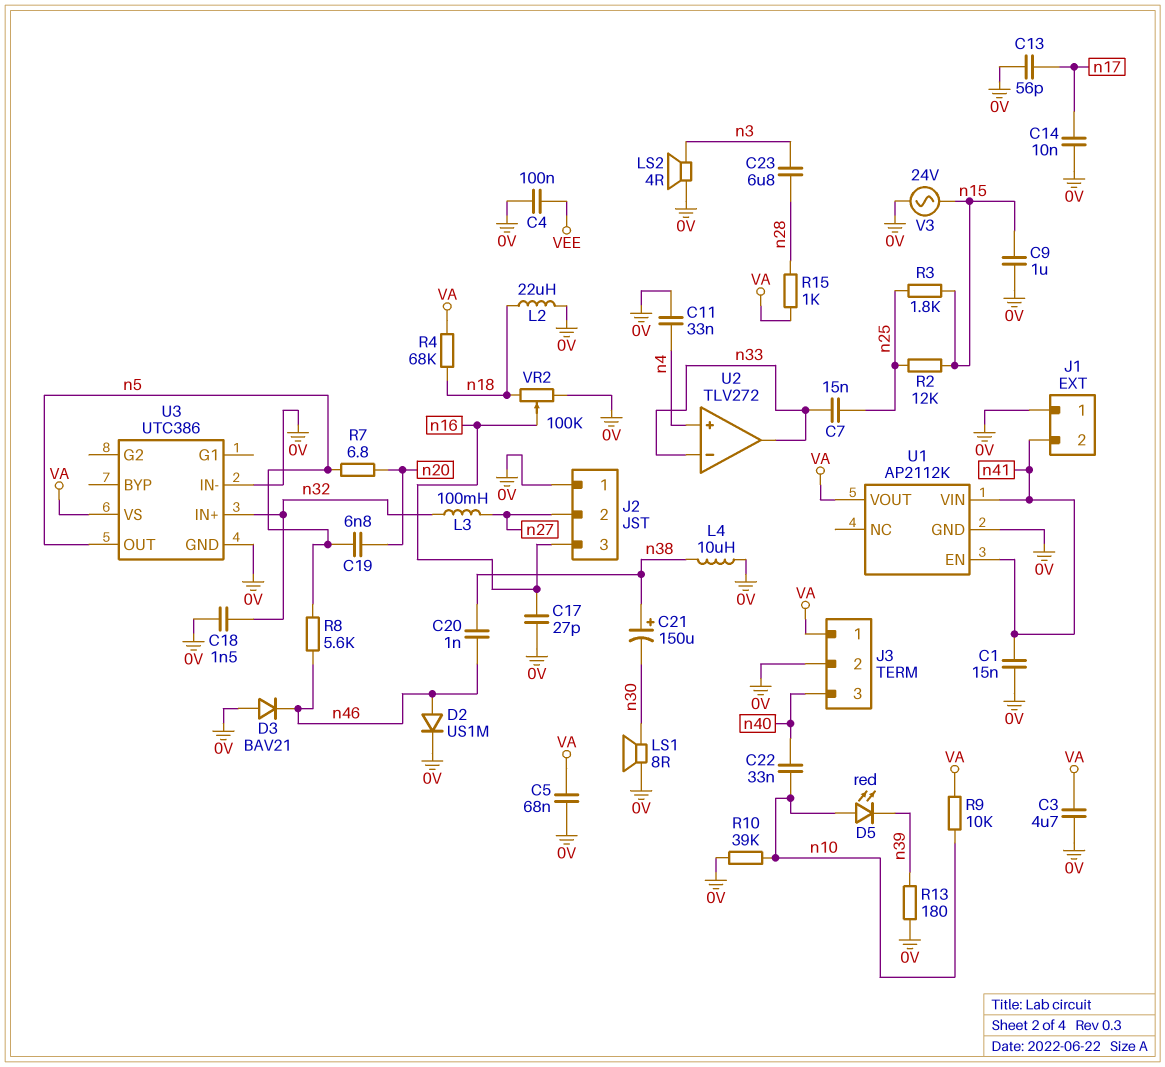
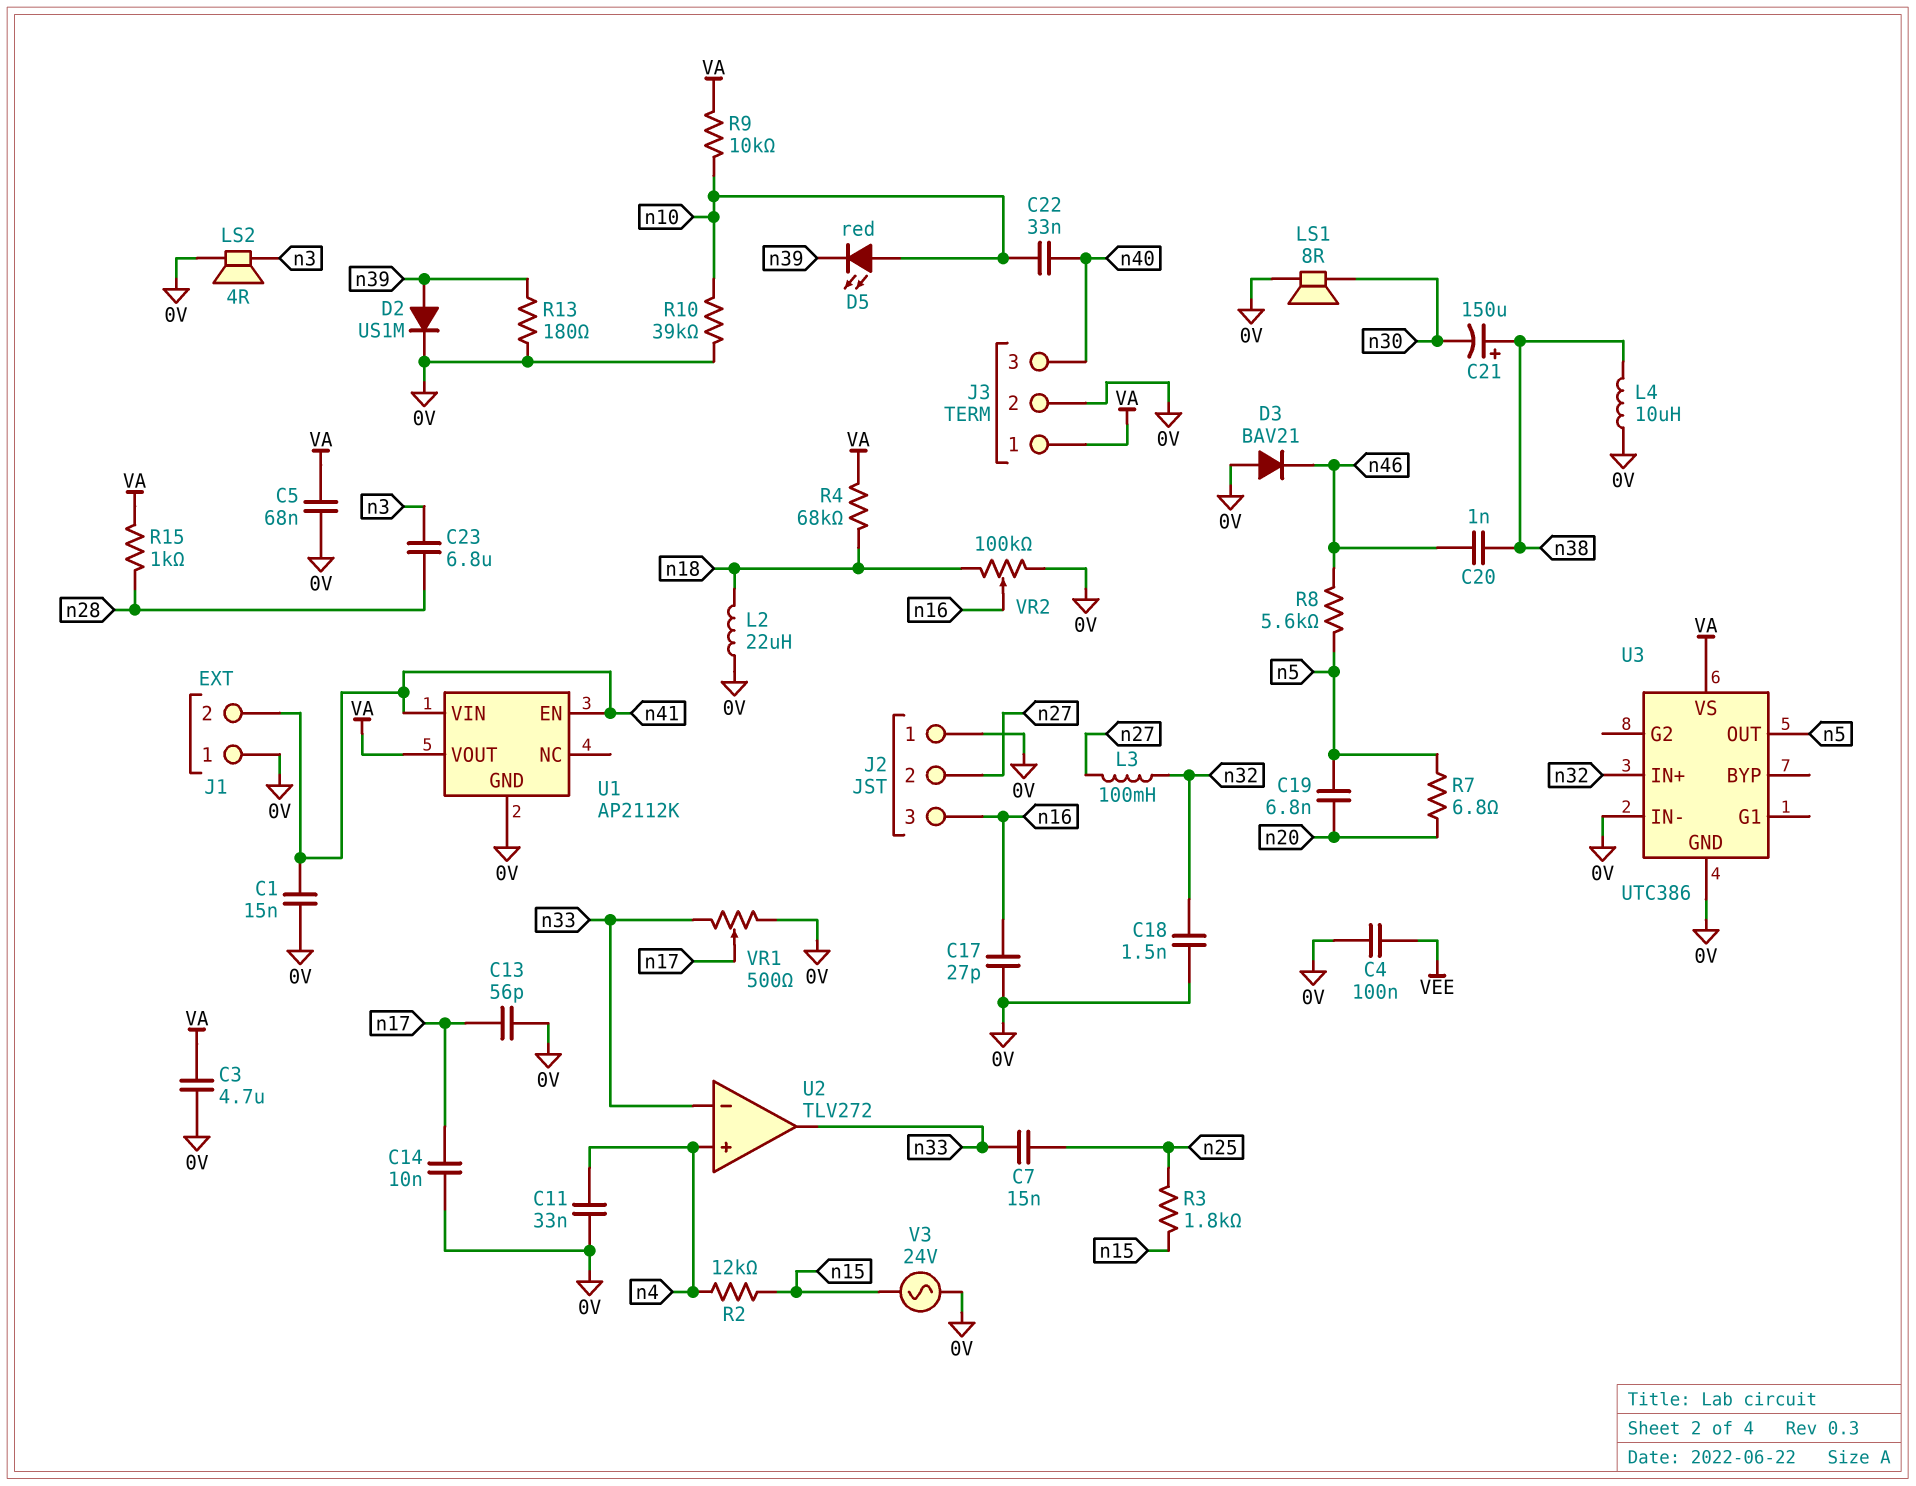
C9: 1uF (0V, n15) -> none
D2: diode US1M (A n46, K 0V) -> diode US1M (A n39, K 0V)
R2: 12k (n15, n25) -> 12k (n4, n15)
VR1: none -> 500 (0V, n33, wiper n17)

